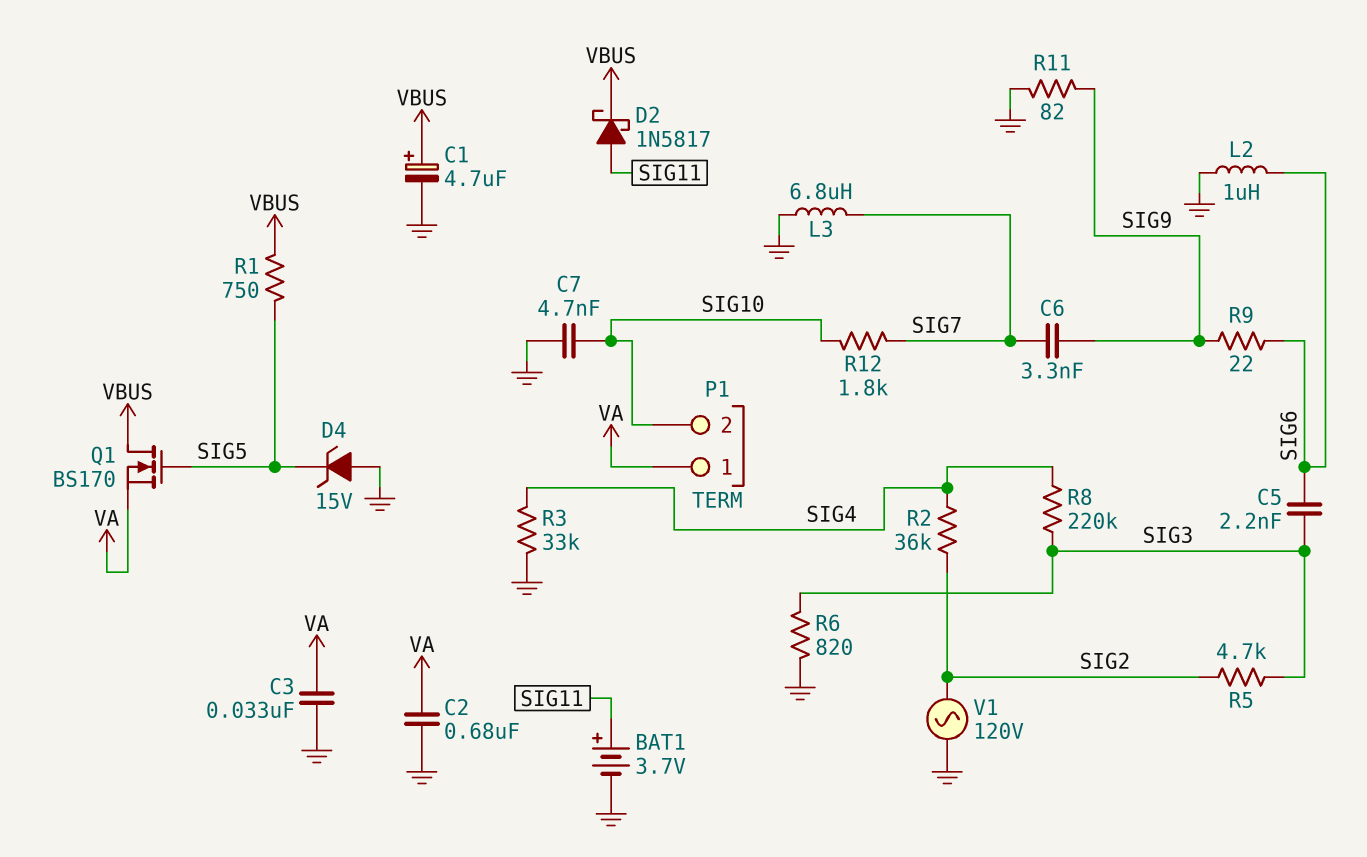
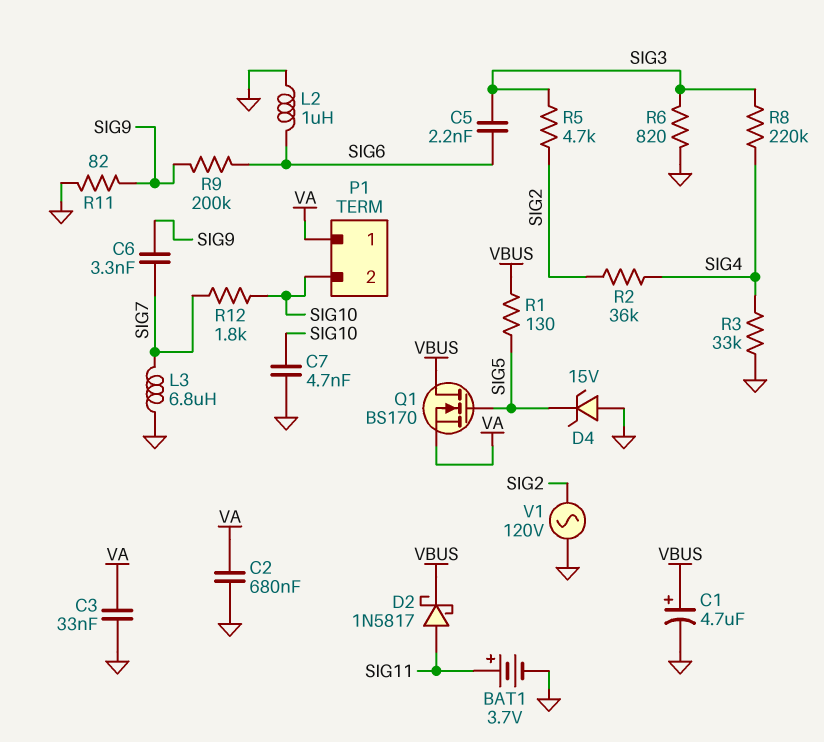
R1: 750 (SIG5, VBUS) -> 130 (SIG5, VBUS)
R9: 22 (SIG6, SIG9) -> 200k (SIG6, SIG9)

